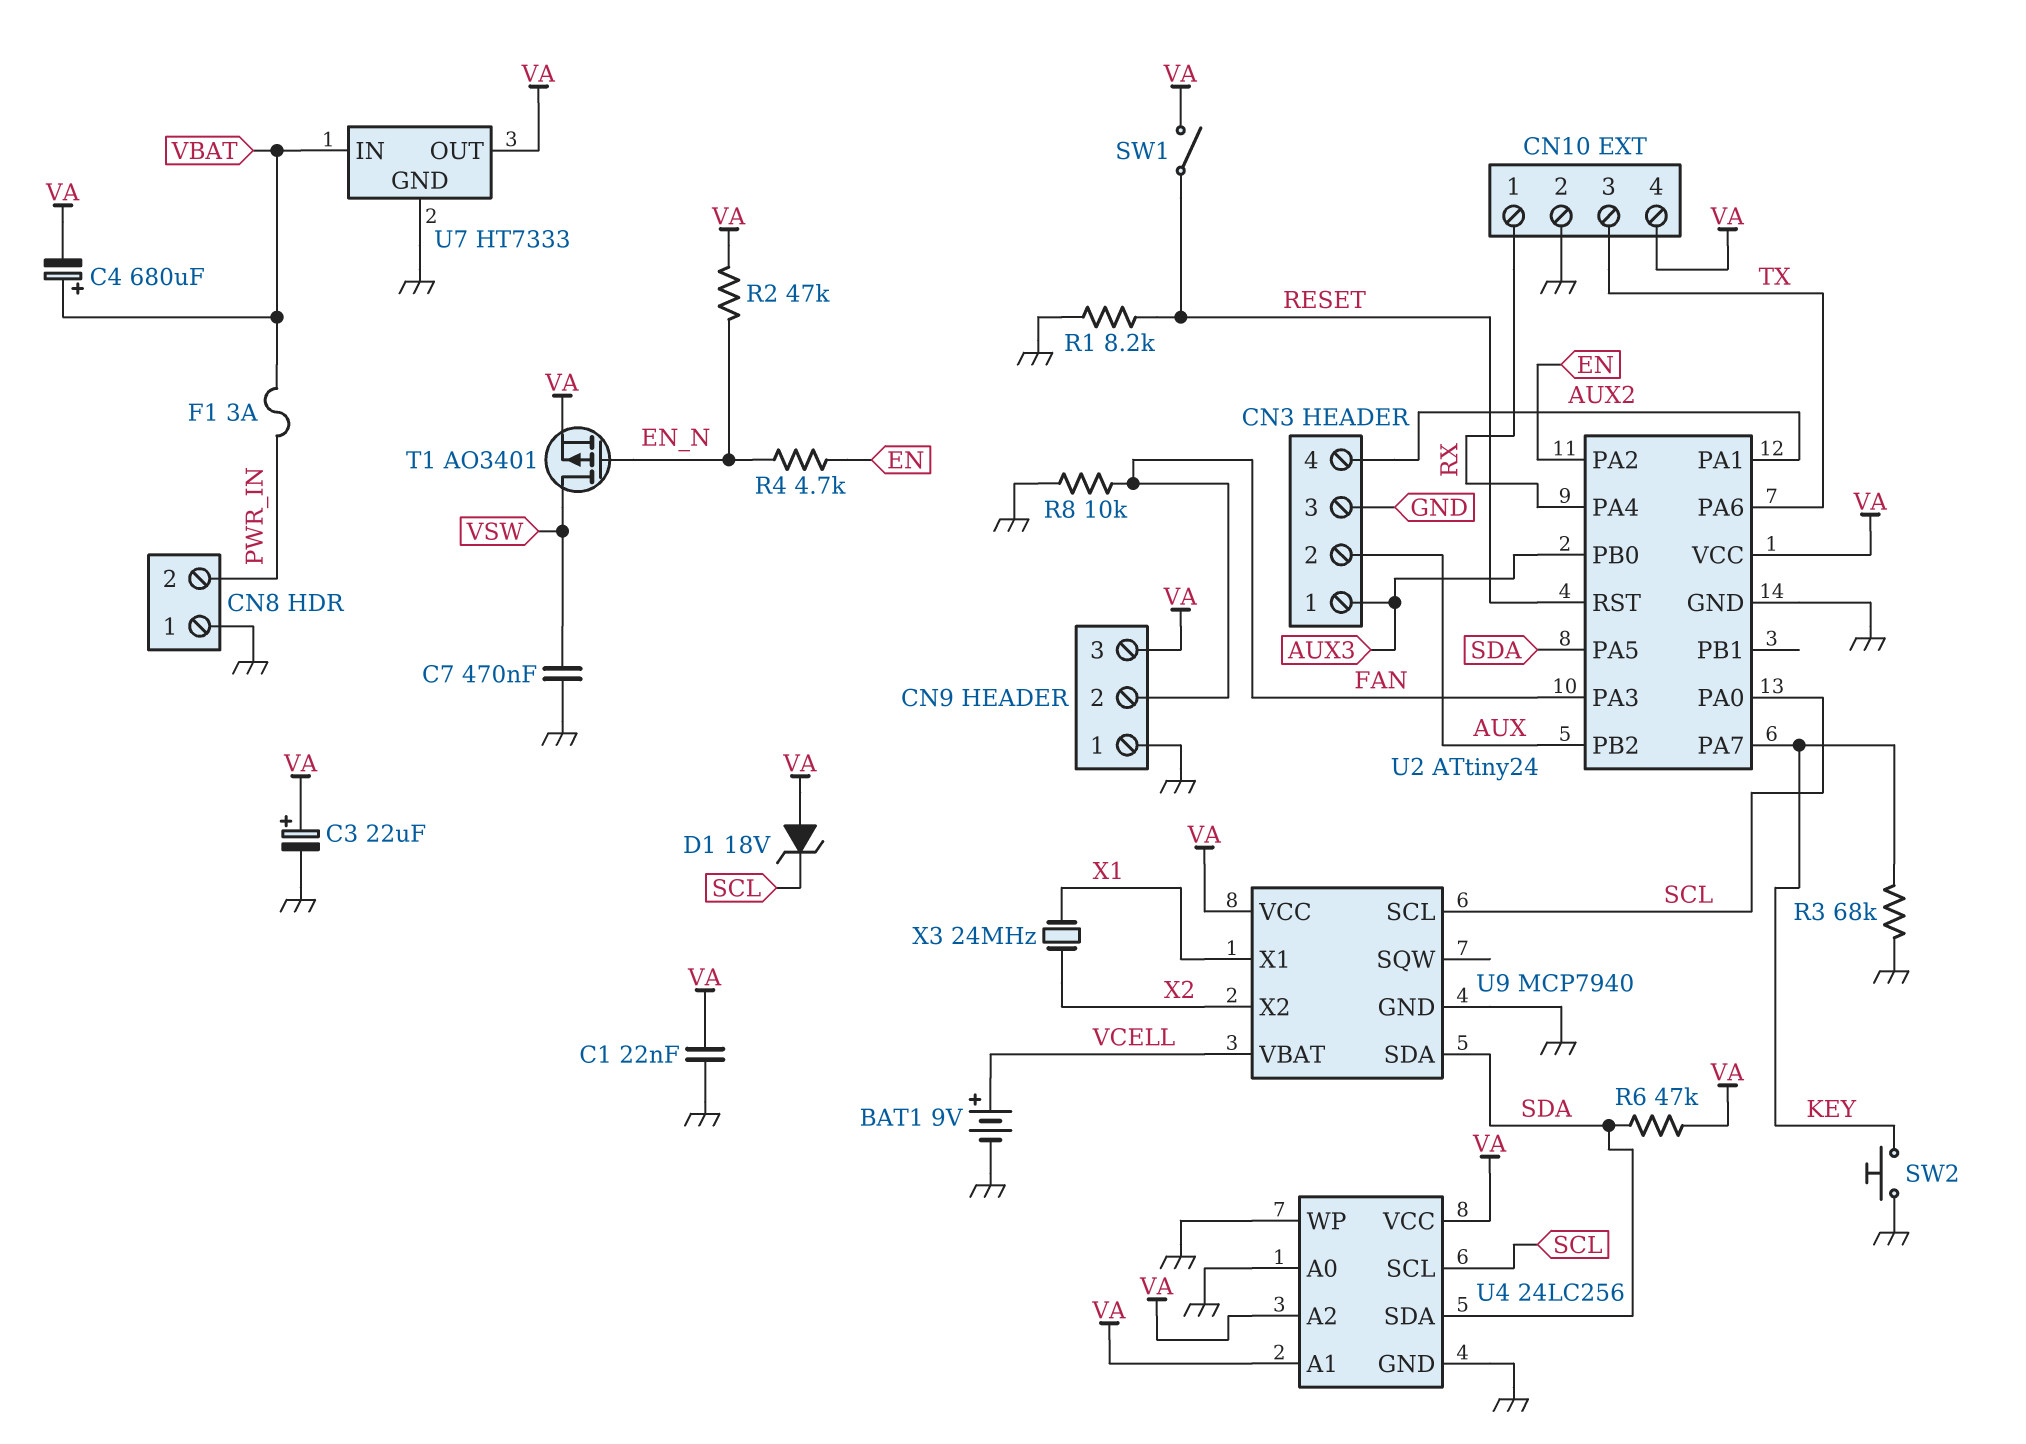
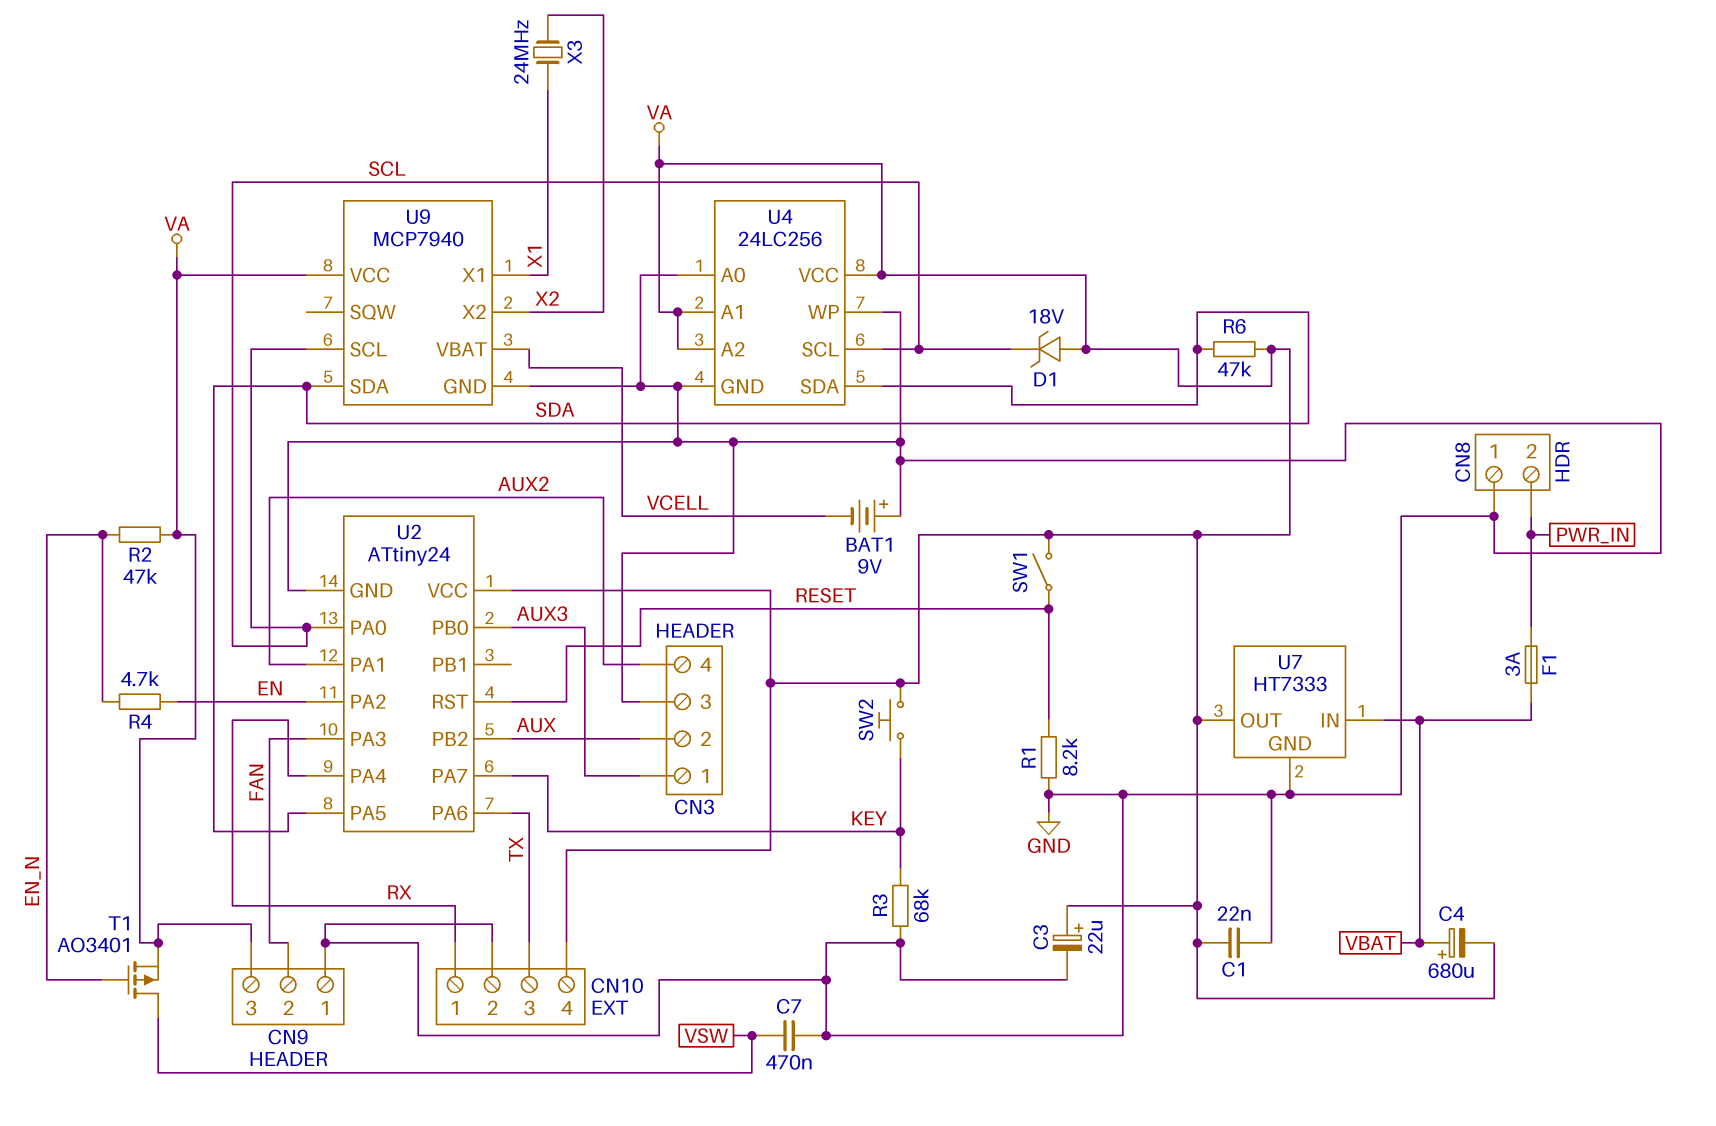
BAT1: 9V (plus VCELL, minus GND) -> 9V (plus GND, minus VCELL)
R8: 10k (FAN, GND) -> none
SW2: button (GND, KEY) -> button (KEY, VA)

